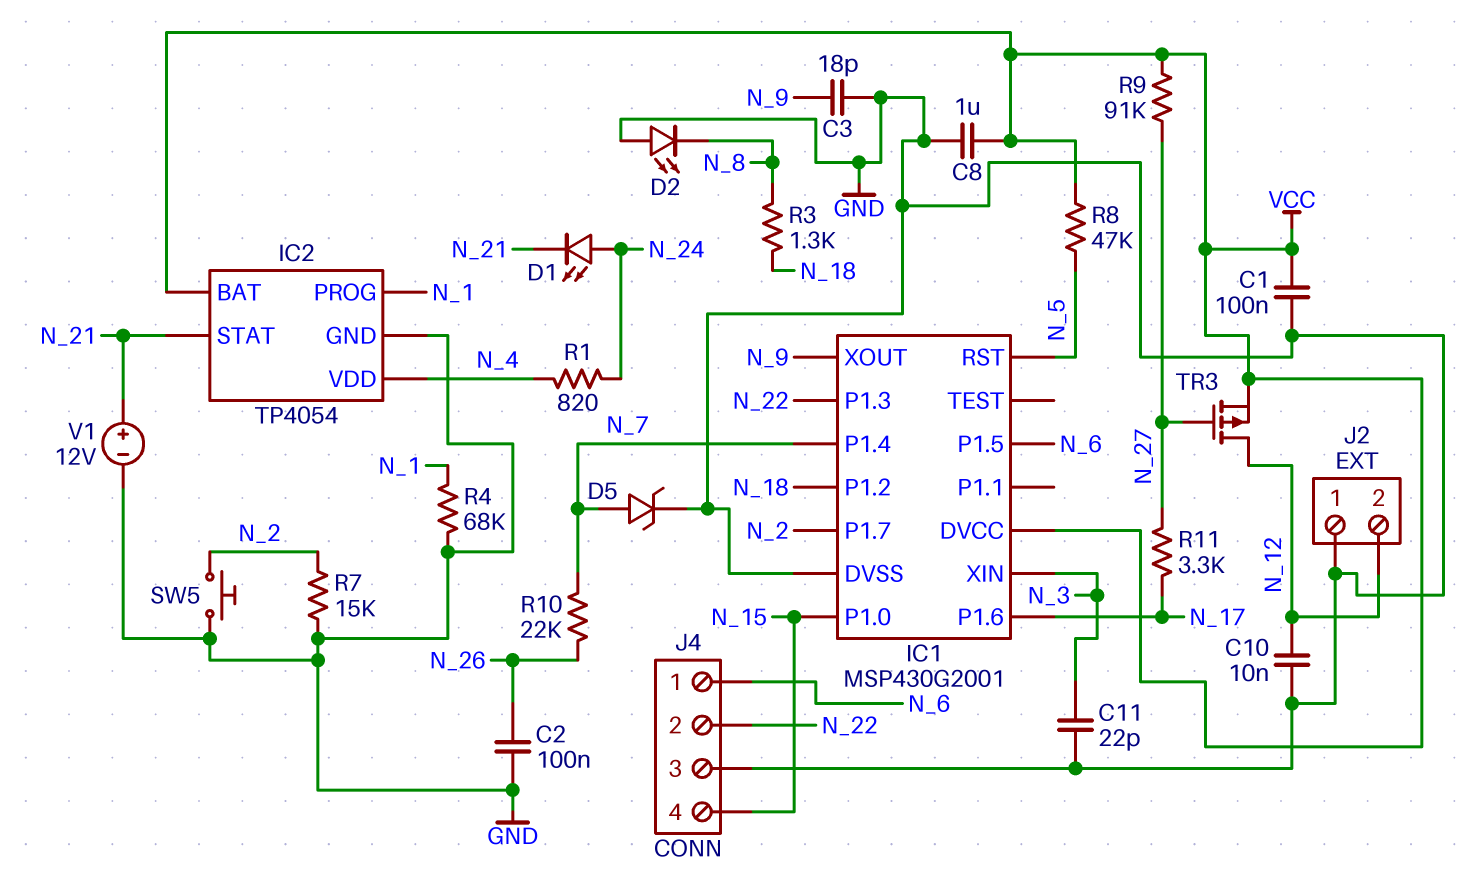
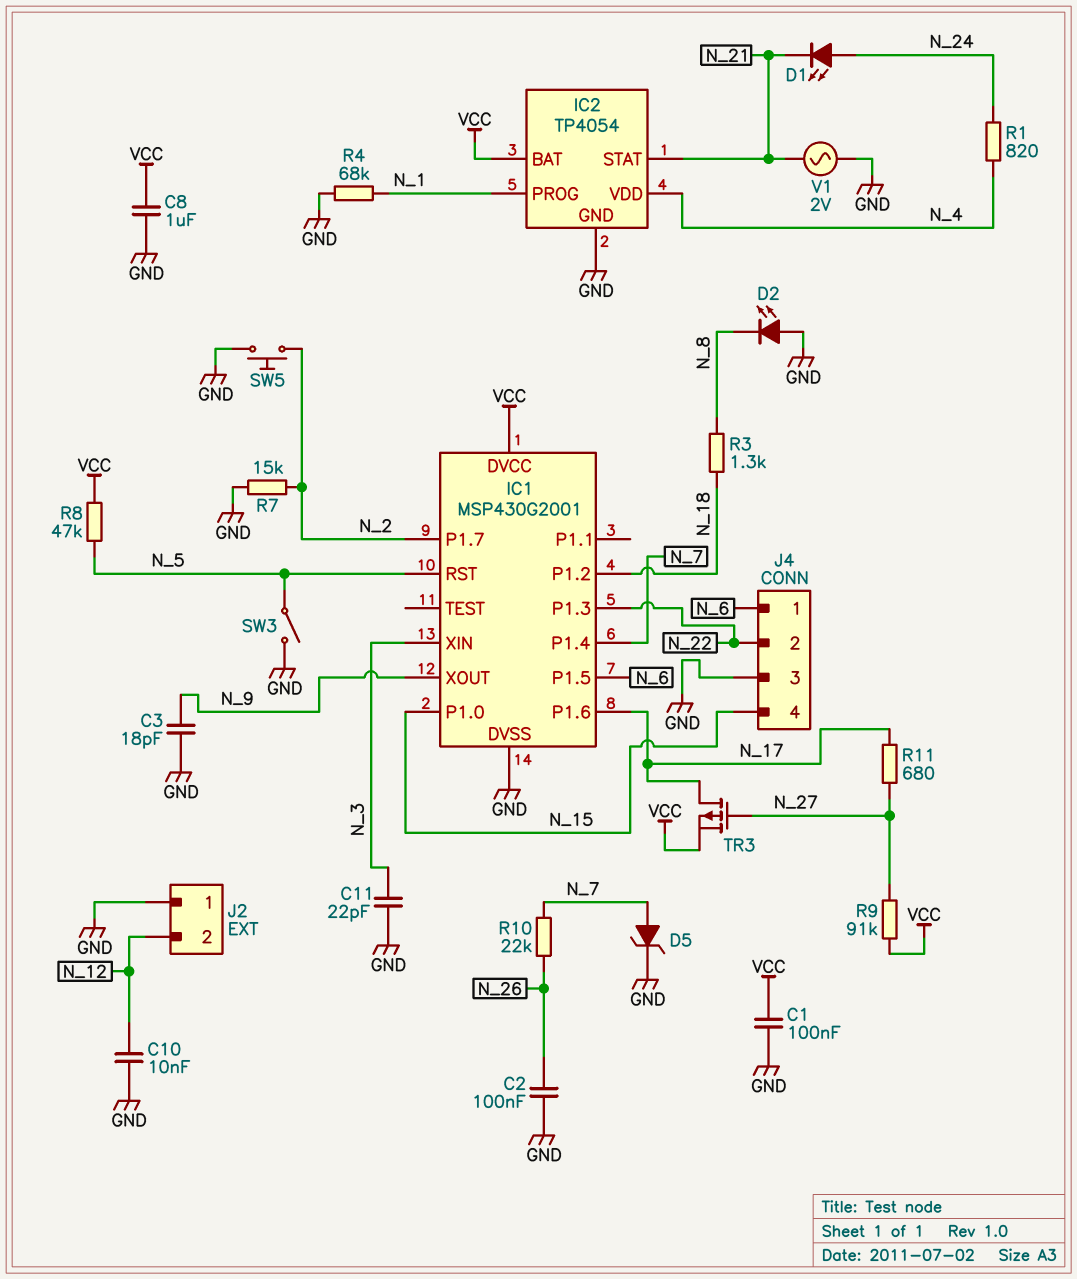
R11: 3.3k (N_17, N_27) -> 680 (N_17, N_27)
SW3: none -> switch (GND, N_5)
TR3: PMOS (G N_27, D N_12, S VCC) -> PMOS (G N_27, D N_17, S VCC)
V1: 12V (plus N_21, minus GND) -> AC 2V (GND, N_21)

